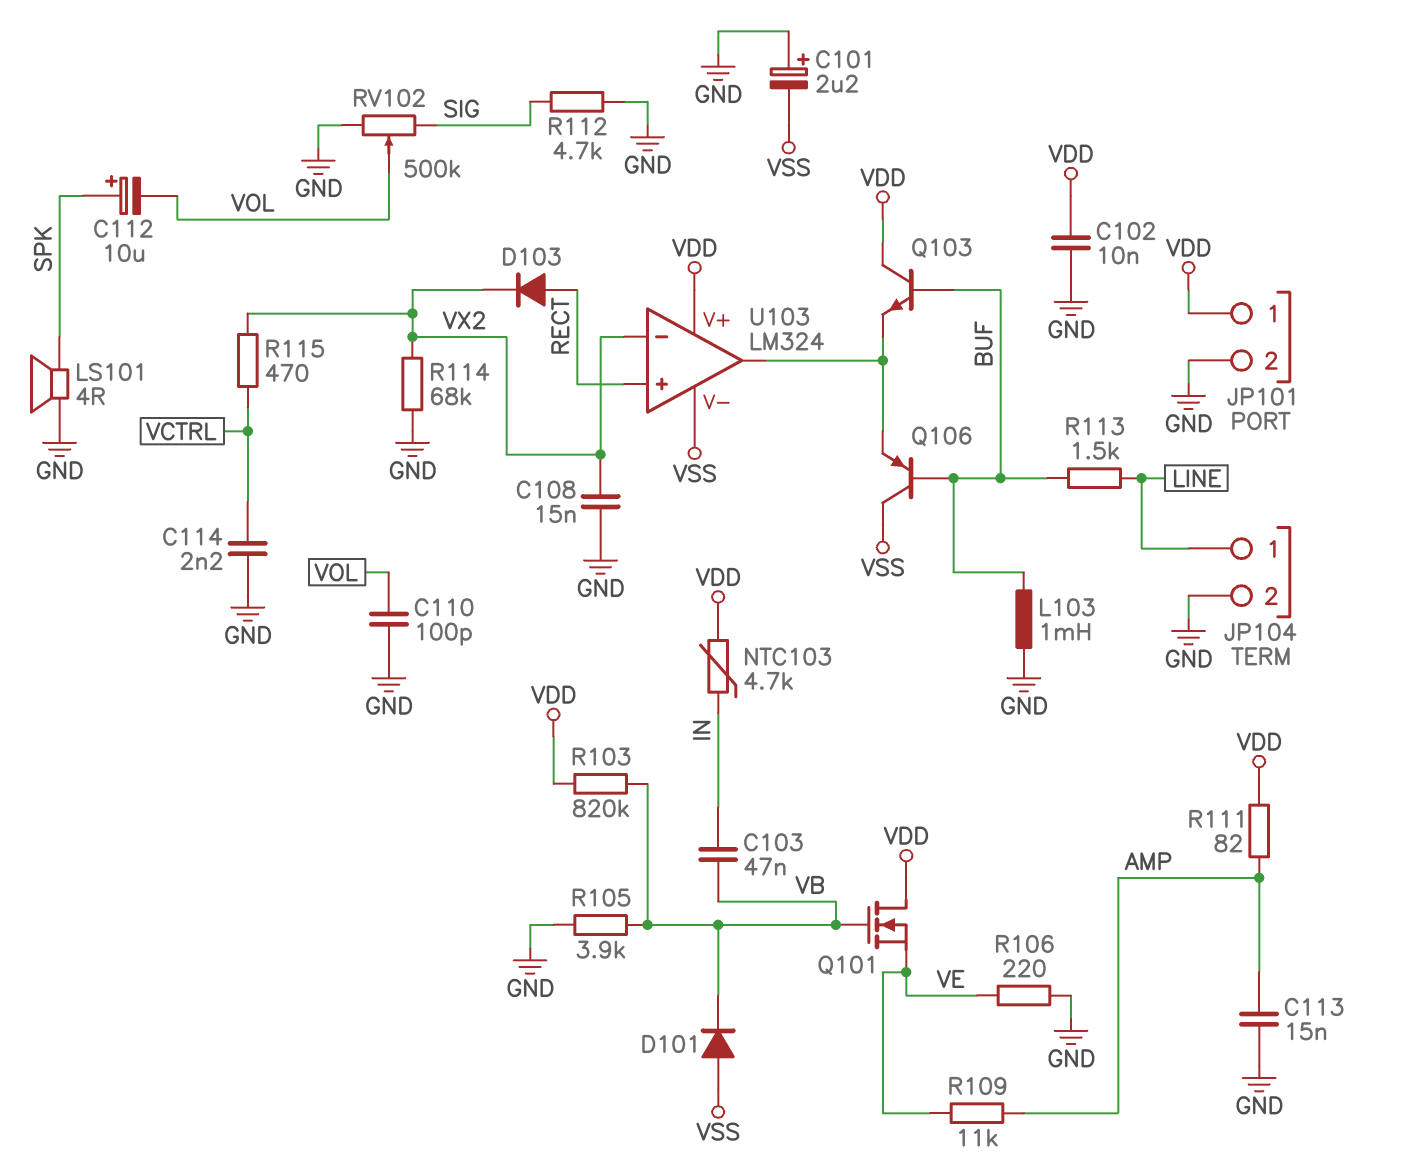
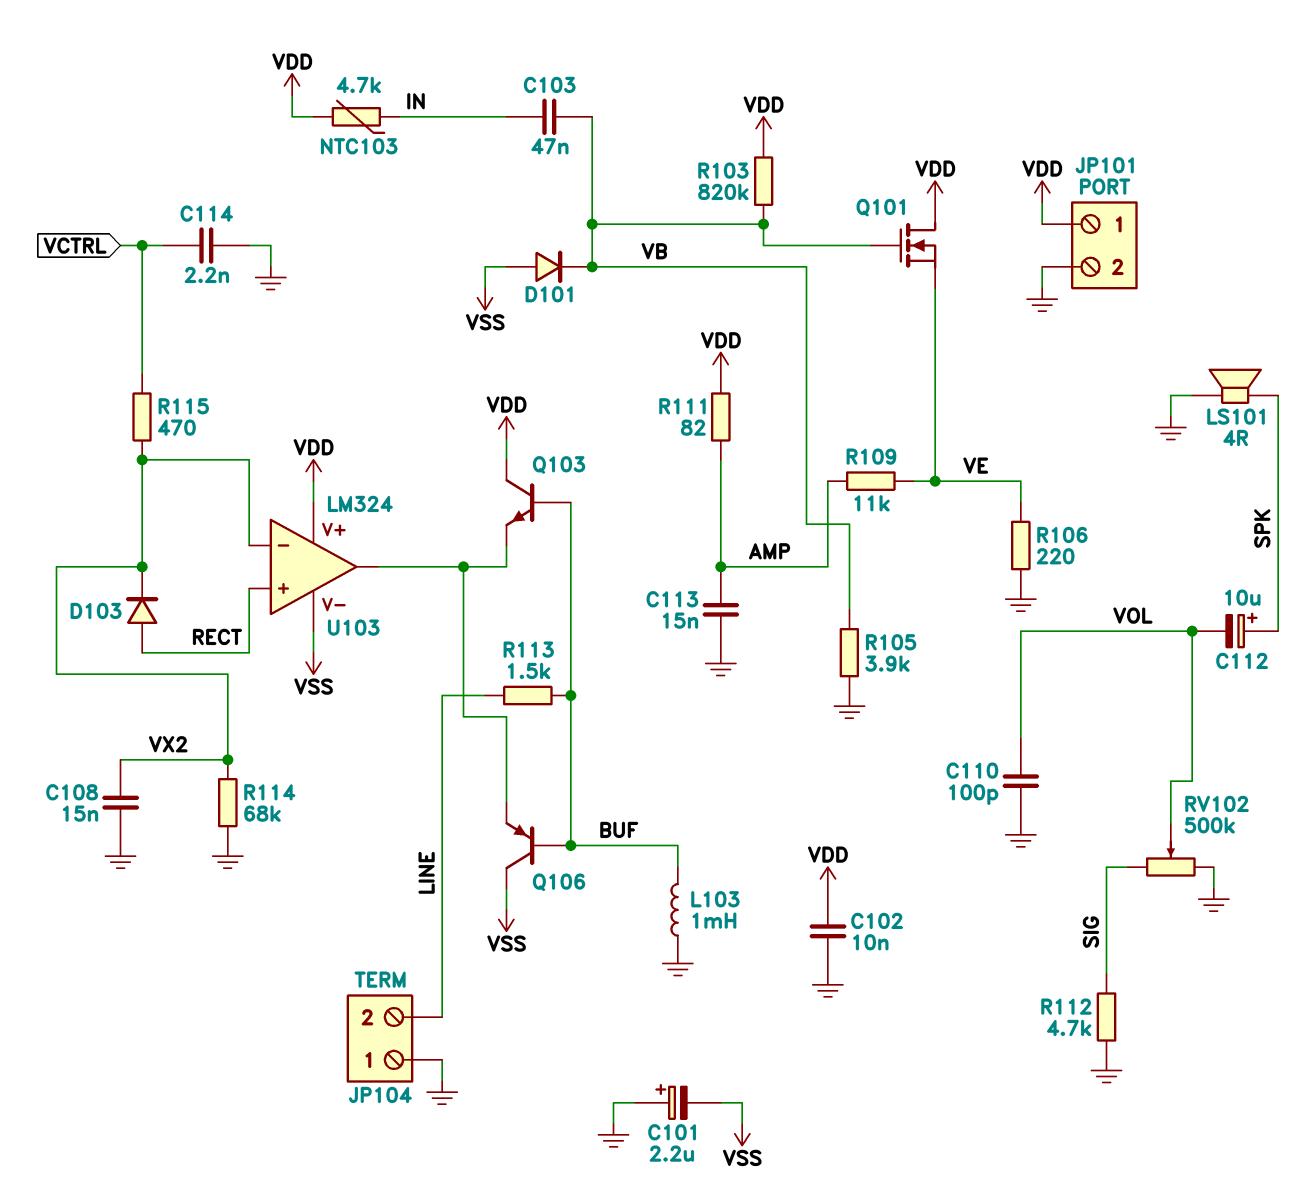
JP104 pin 1: LINE -> GND
JP104 pin 2: GND -> LINE

